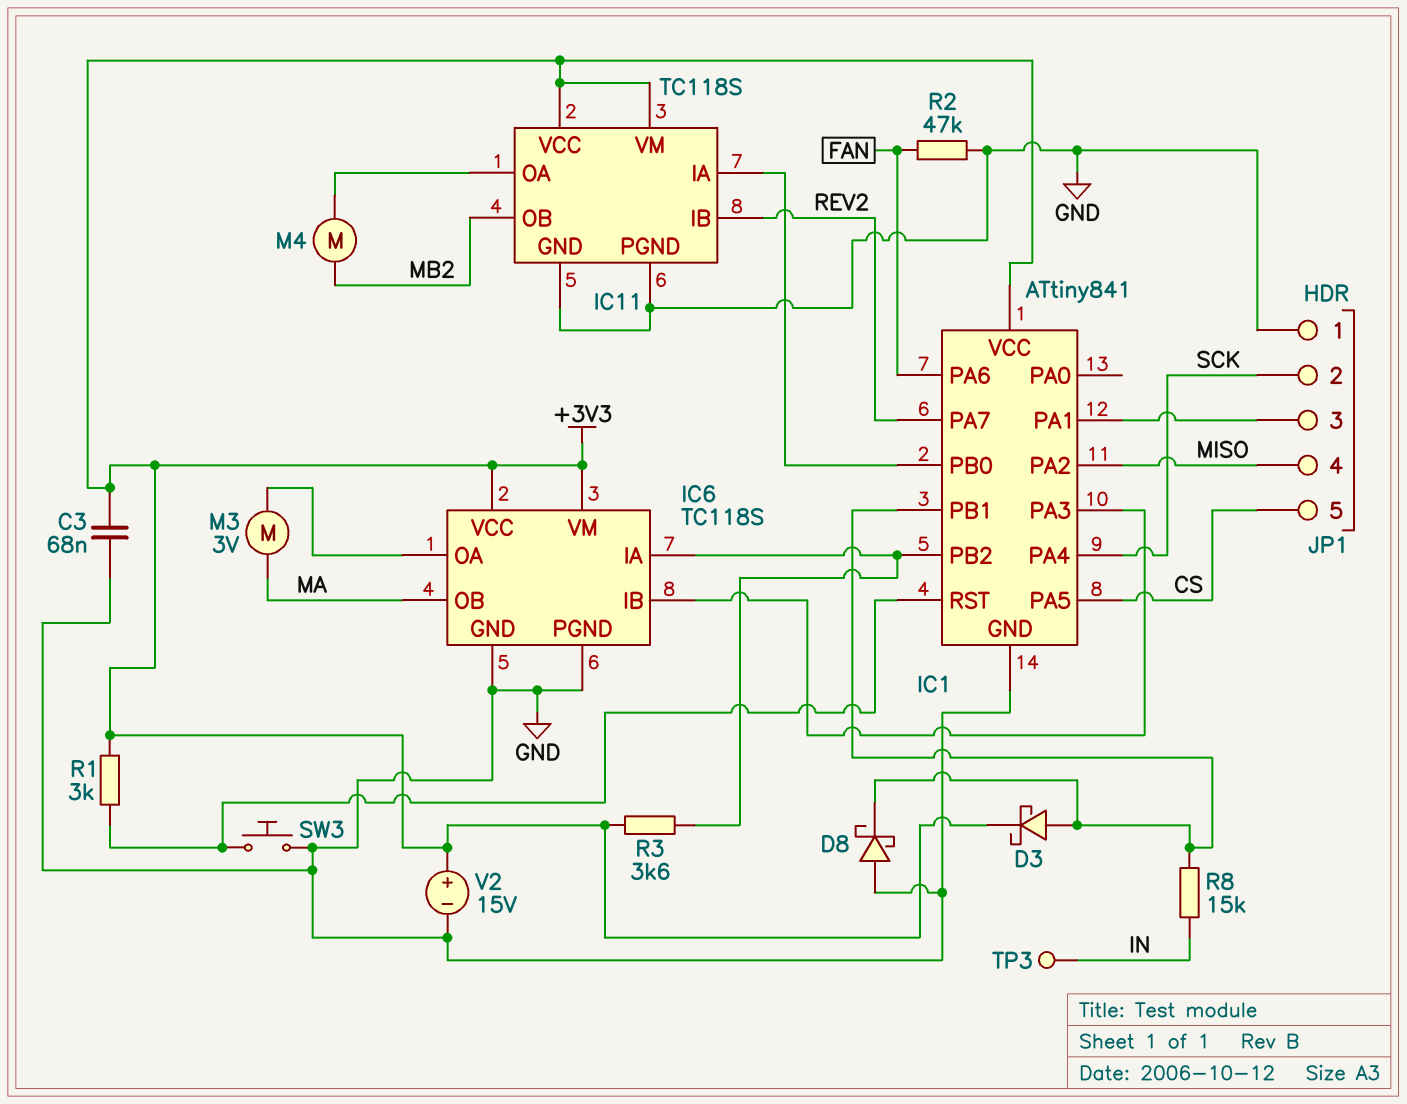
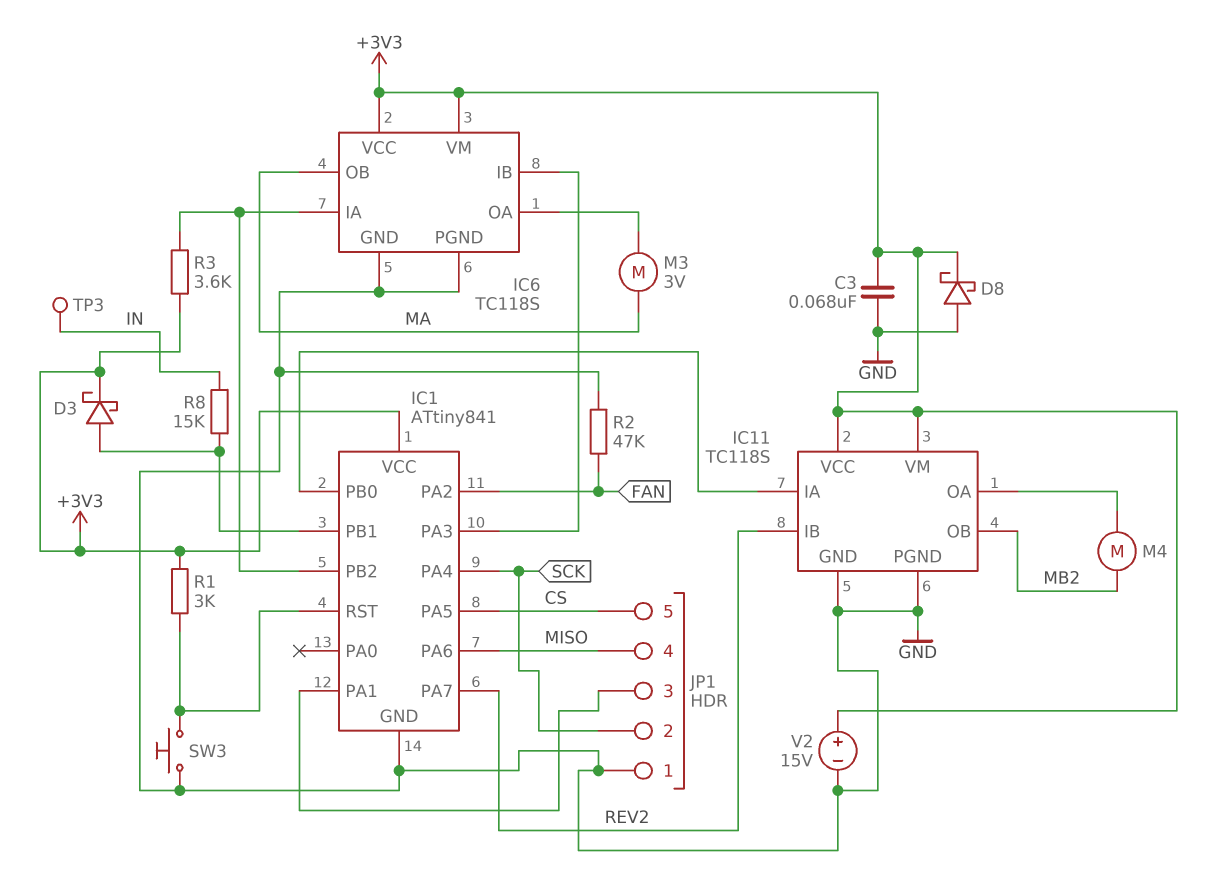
D8: schottky (A GND, K IC1/PB1) -> schottky (A GND, K +3V3)
IC1 pin PA2: MISO -> FAN
IC1 pin PA6: FAN -> MISO

